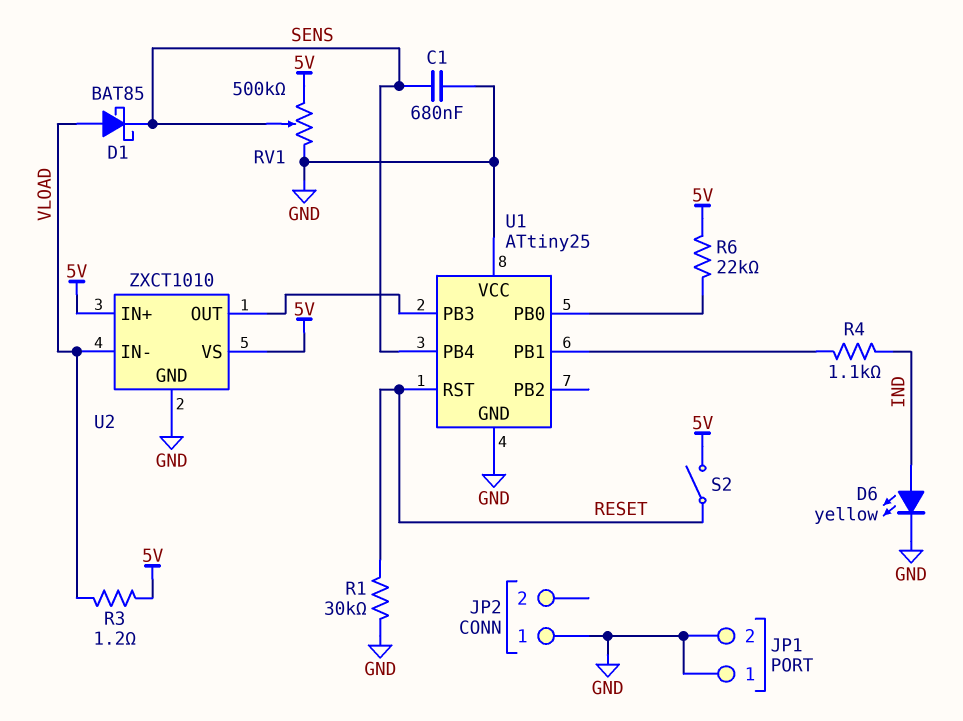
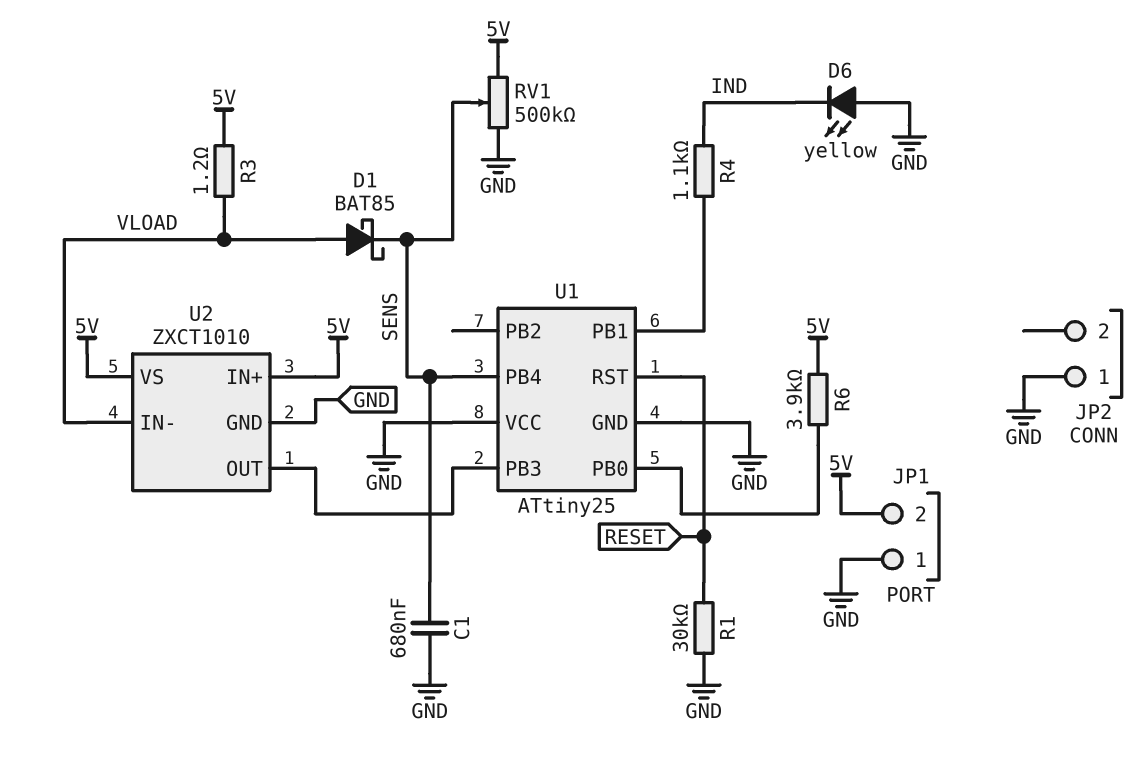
D6: LED yellow (A IND, K GND) -> LED yellow (A GND, K IND)
JP1 pin 2: GND -> 5V
R6: 22k (5V, U1/PB0) -> 3.9k (5V, U1/PB0)
S2: switch (5V, RESET) -> none

